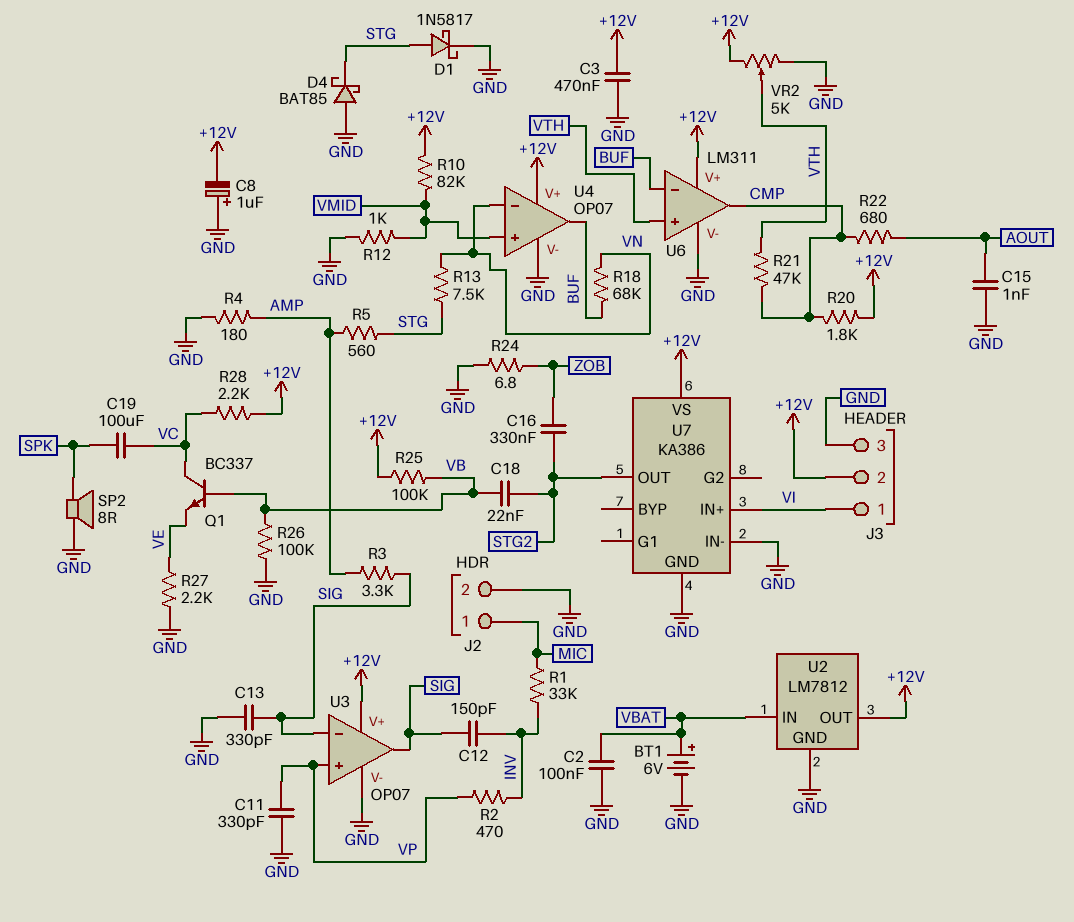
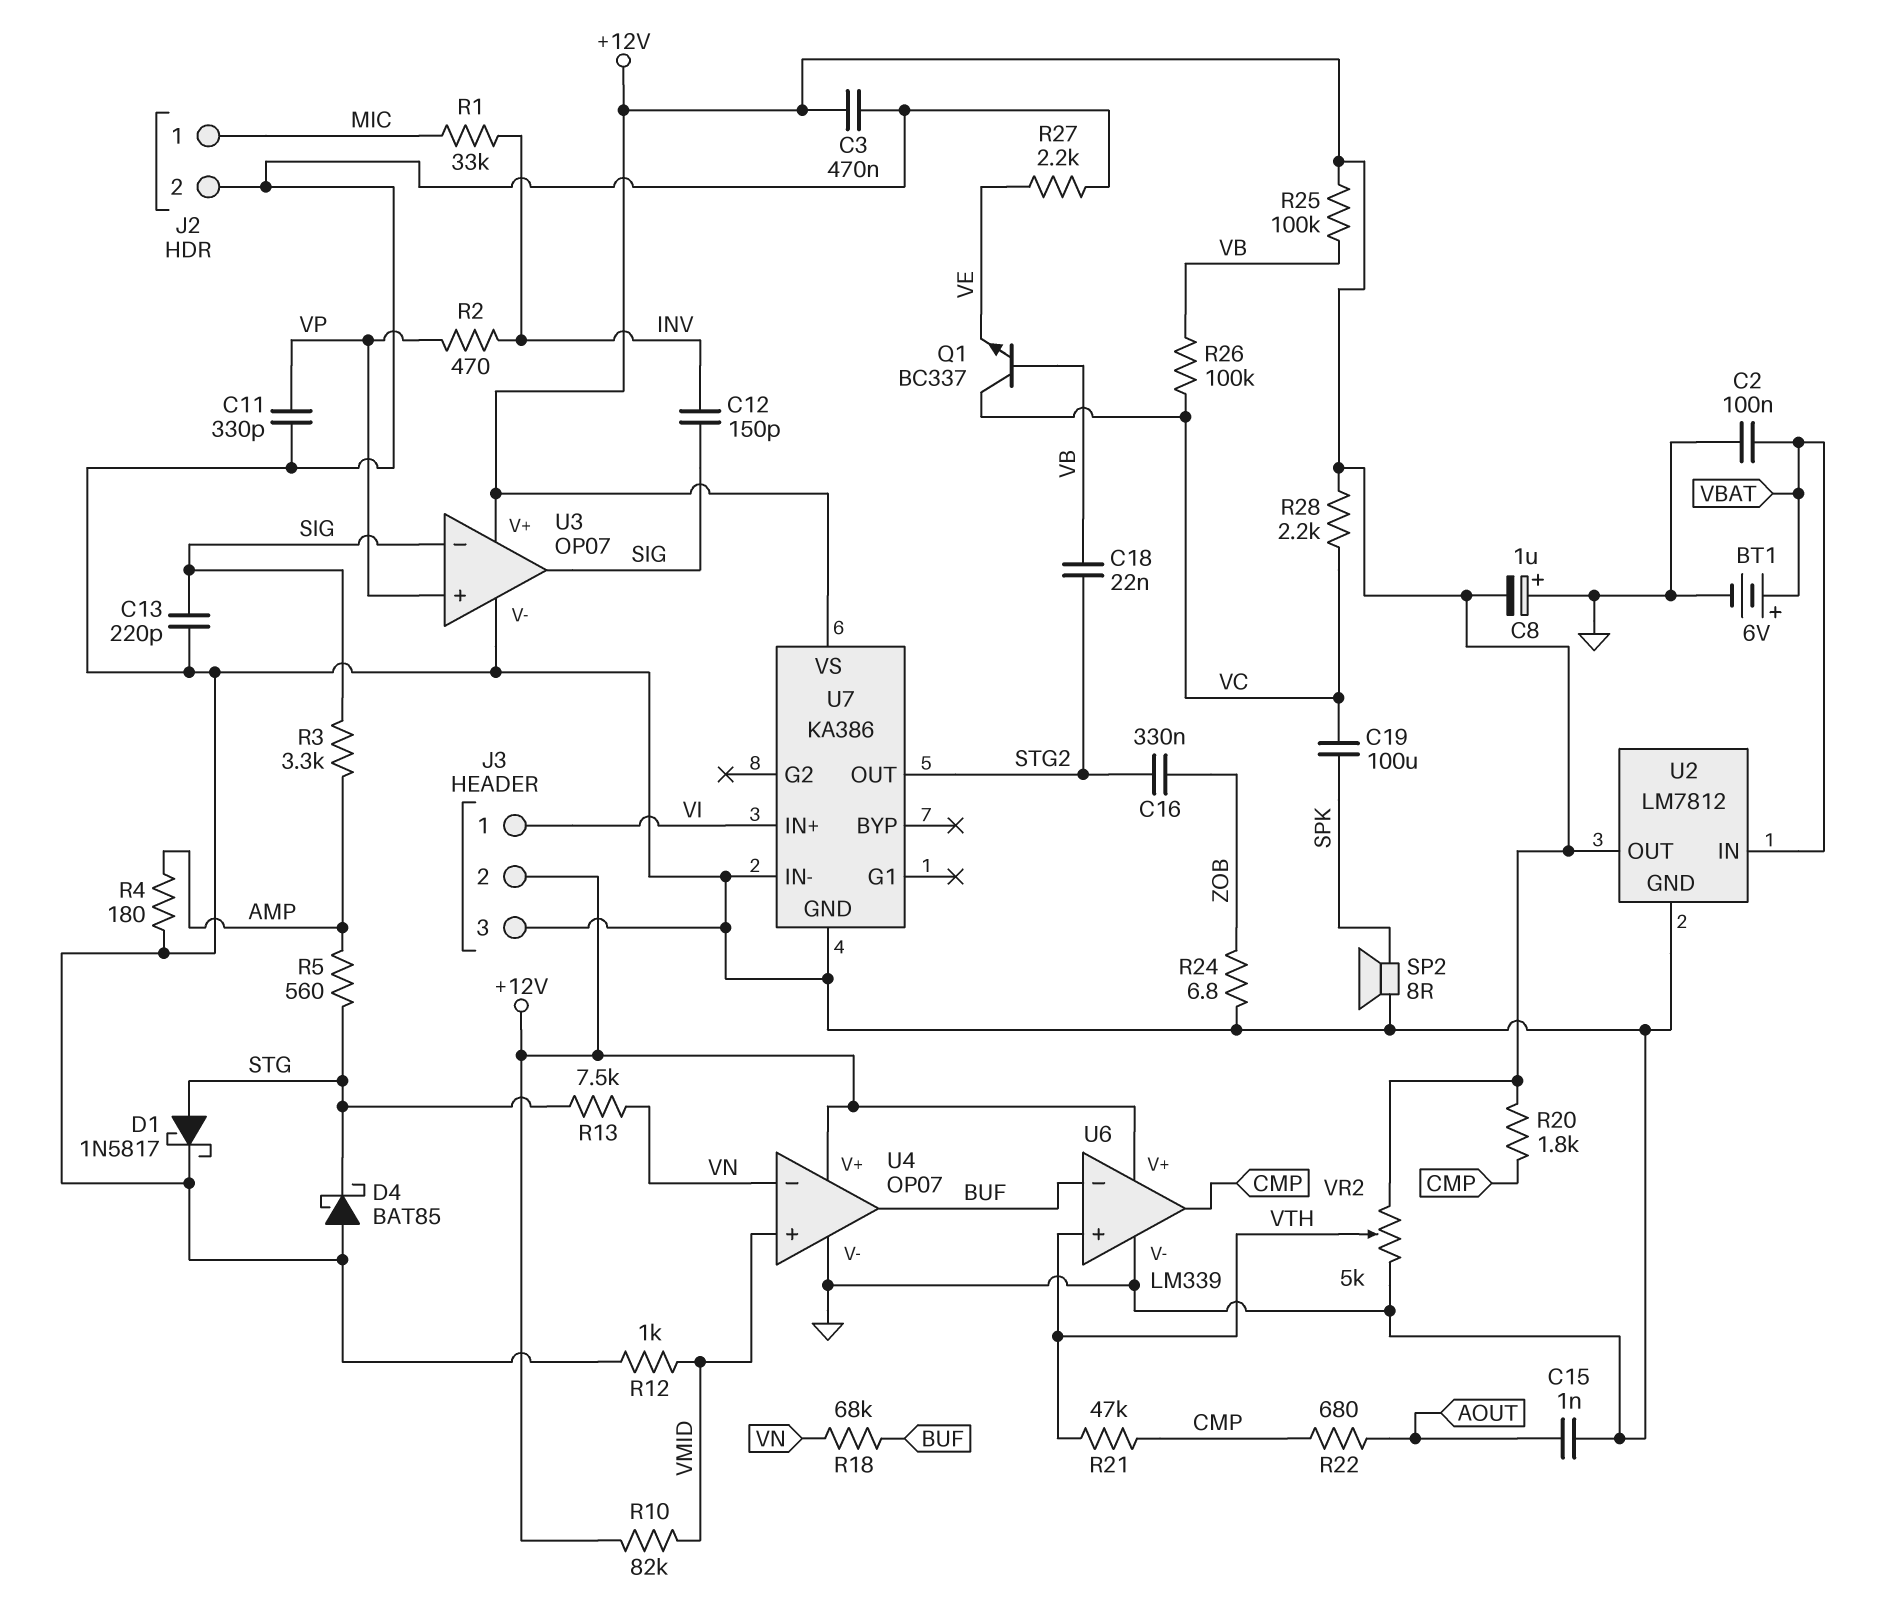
C13: 330pF (GND, SIG) -> 220pF (GND, SIG)
R26: 100k (GND, VB) -> 100k (VB, VC)
U6: LM311 -> LM339

